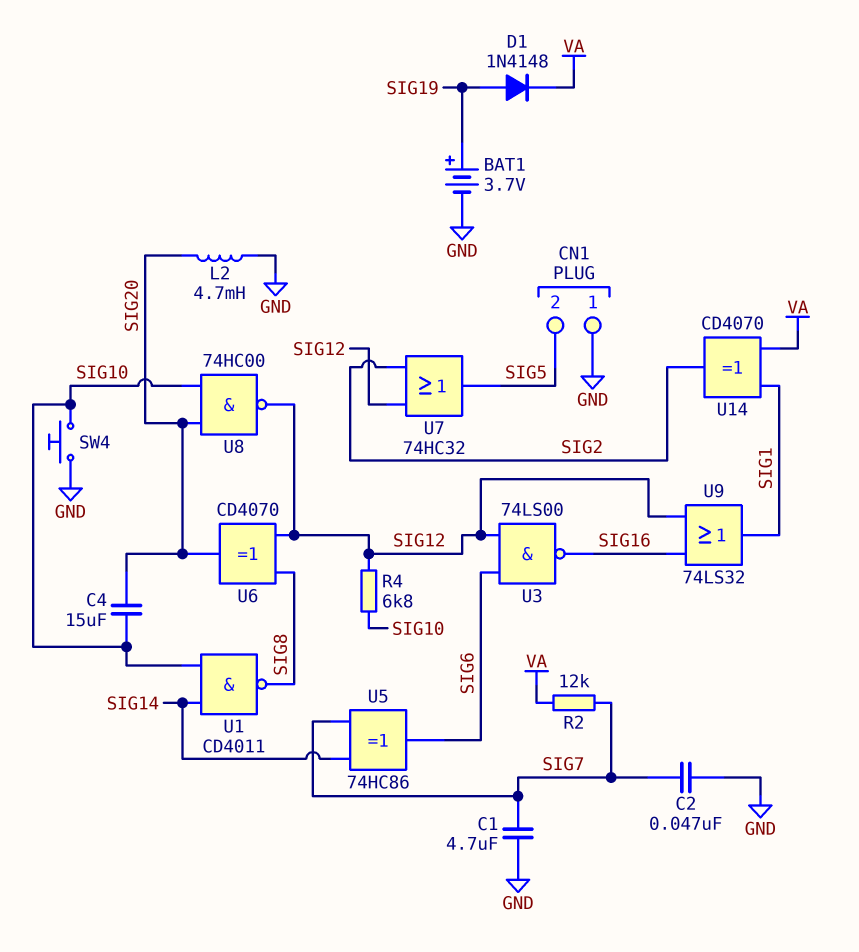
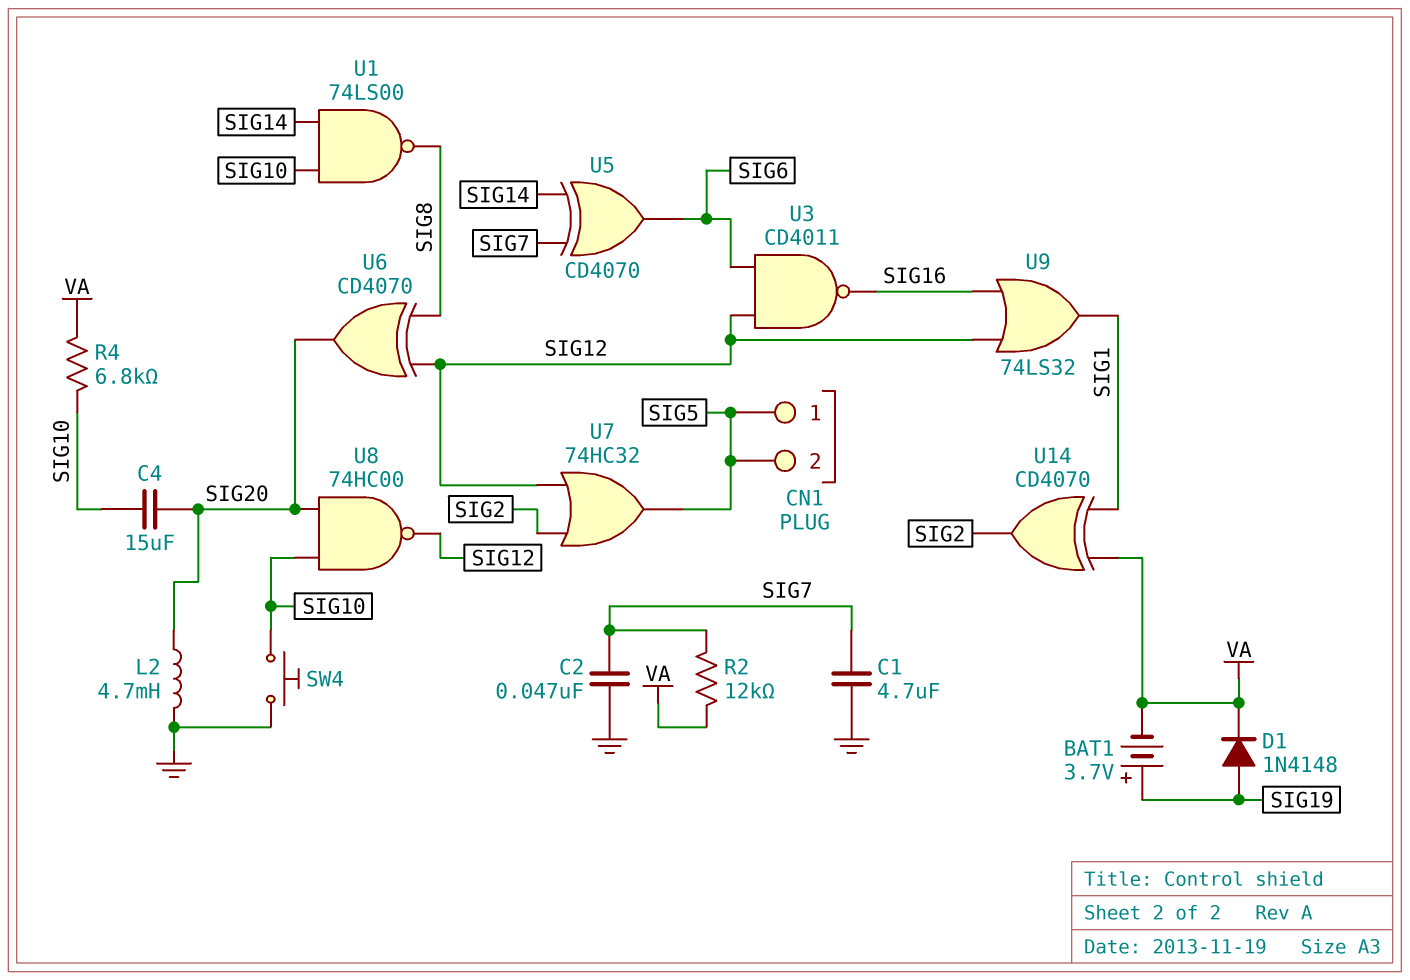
BAT1: 3.7V (plus SIG19, minus GND) -> 3.7V (plus SIG19, minus VA)
CN1 pin 1: GND -> SIG5
R4: 6.8k (SIG10, SIG12) -> 6.8k (SIG10, VA)
U1: NAND CD4011 (in SIG10, in SIG14, out SIG8) -> NAND 74LS00 (in SIG10, in SIG14, out SIG8)
U3: NAND 74LS00 (in SIG6, in SIG12, out SIG16) -> NAND CD4011 (in SIG6, in SIG12, out SIG16)
U5: XOR 74HC86 (in SIG7, in SIG14, out SIG6) -> XOR CD4070 (in SIG7, in SIG14, out SIG6)

